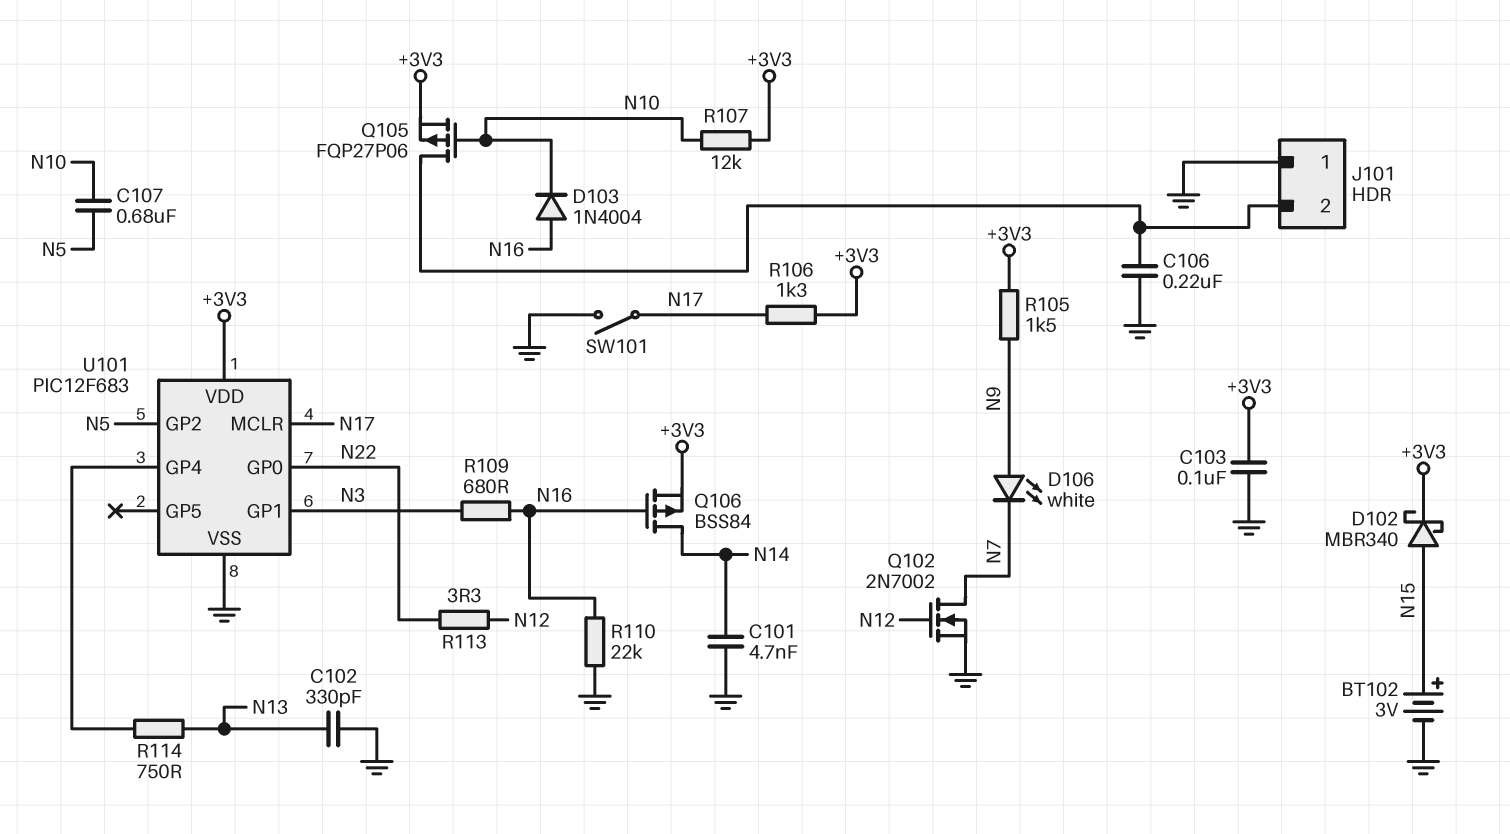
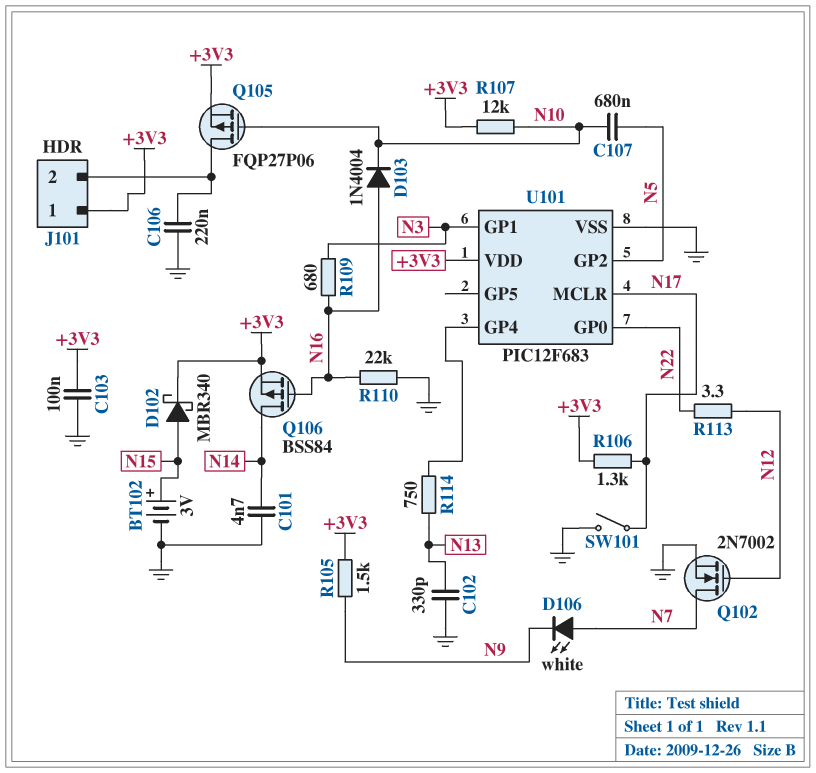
D106: LED white (A N9, K N7) -> LED white (A N7, K N9)
J101 pin 1: GND -> +3V3

